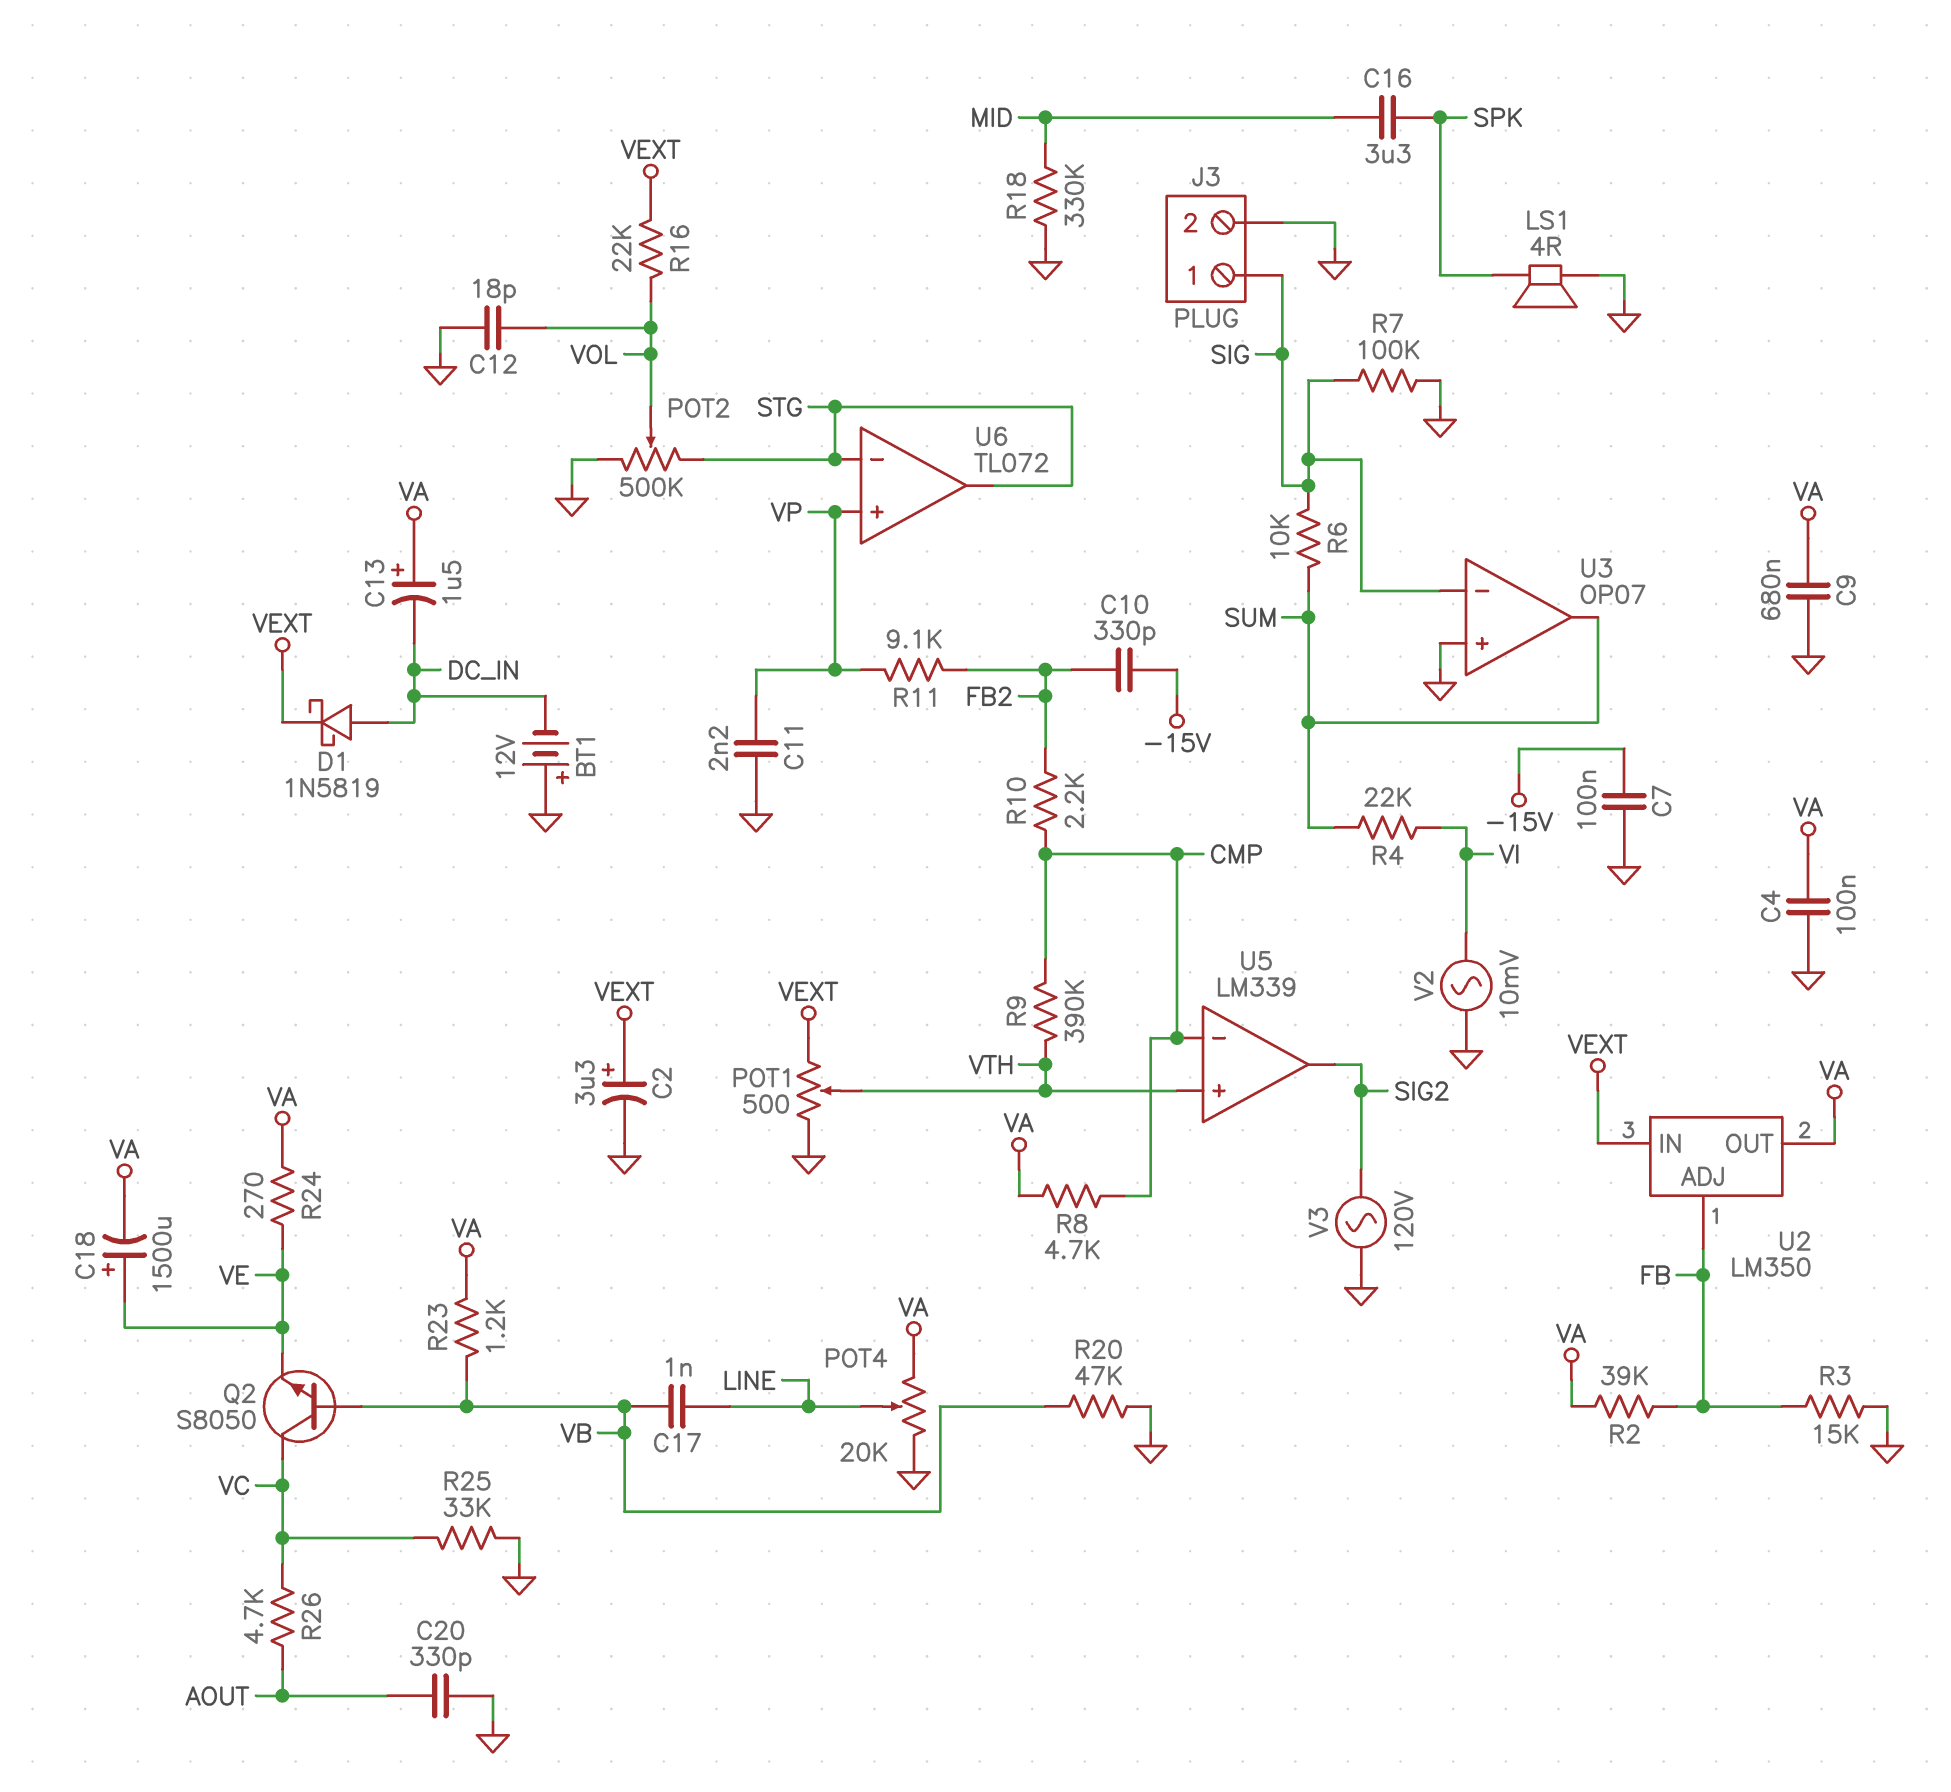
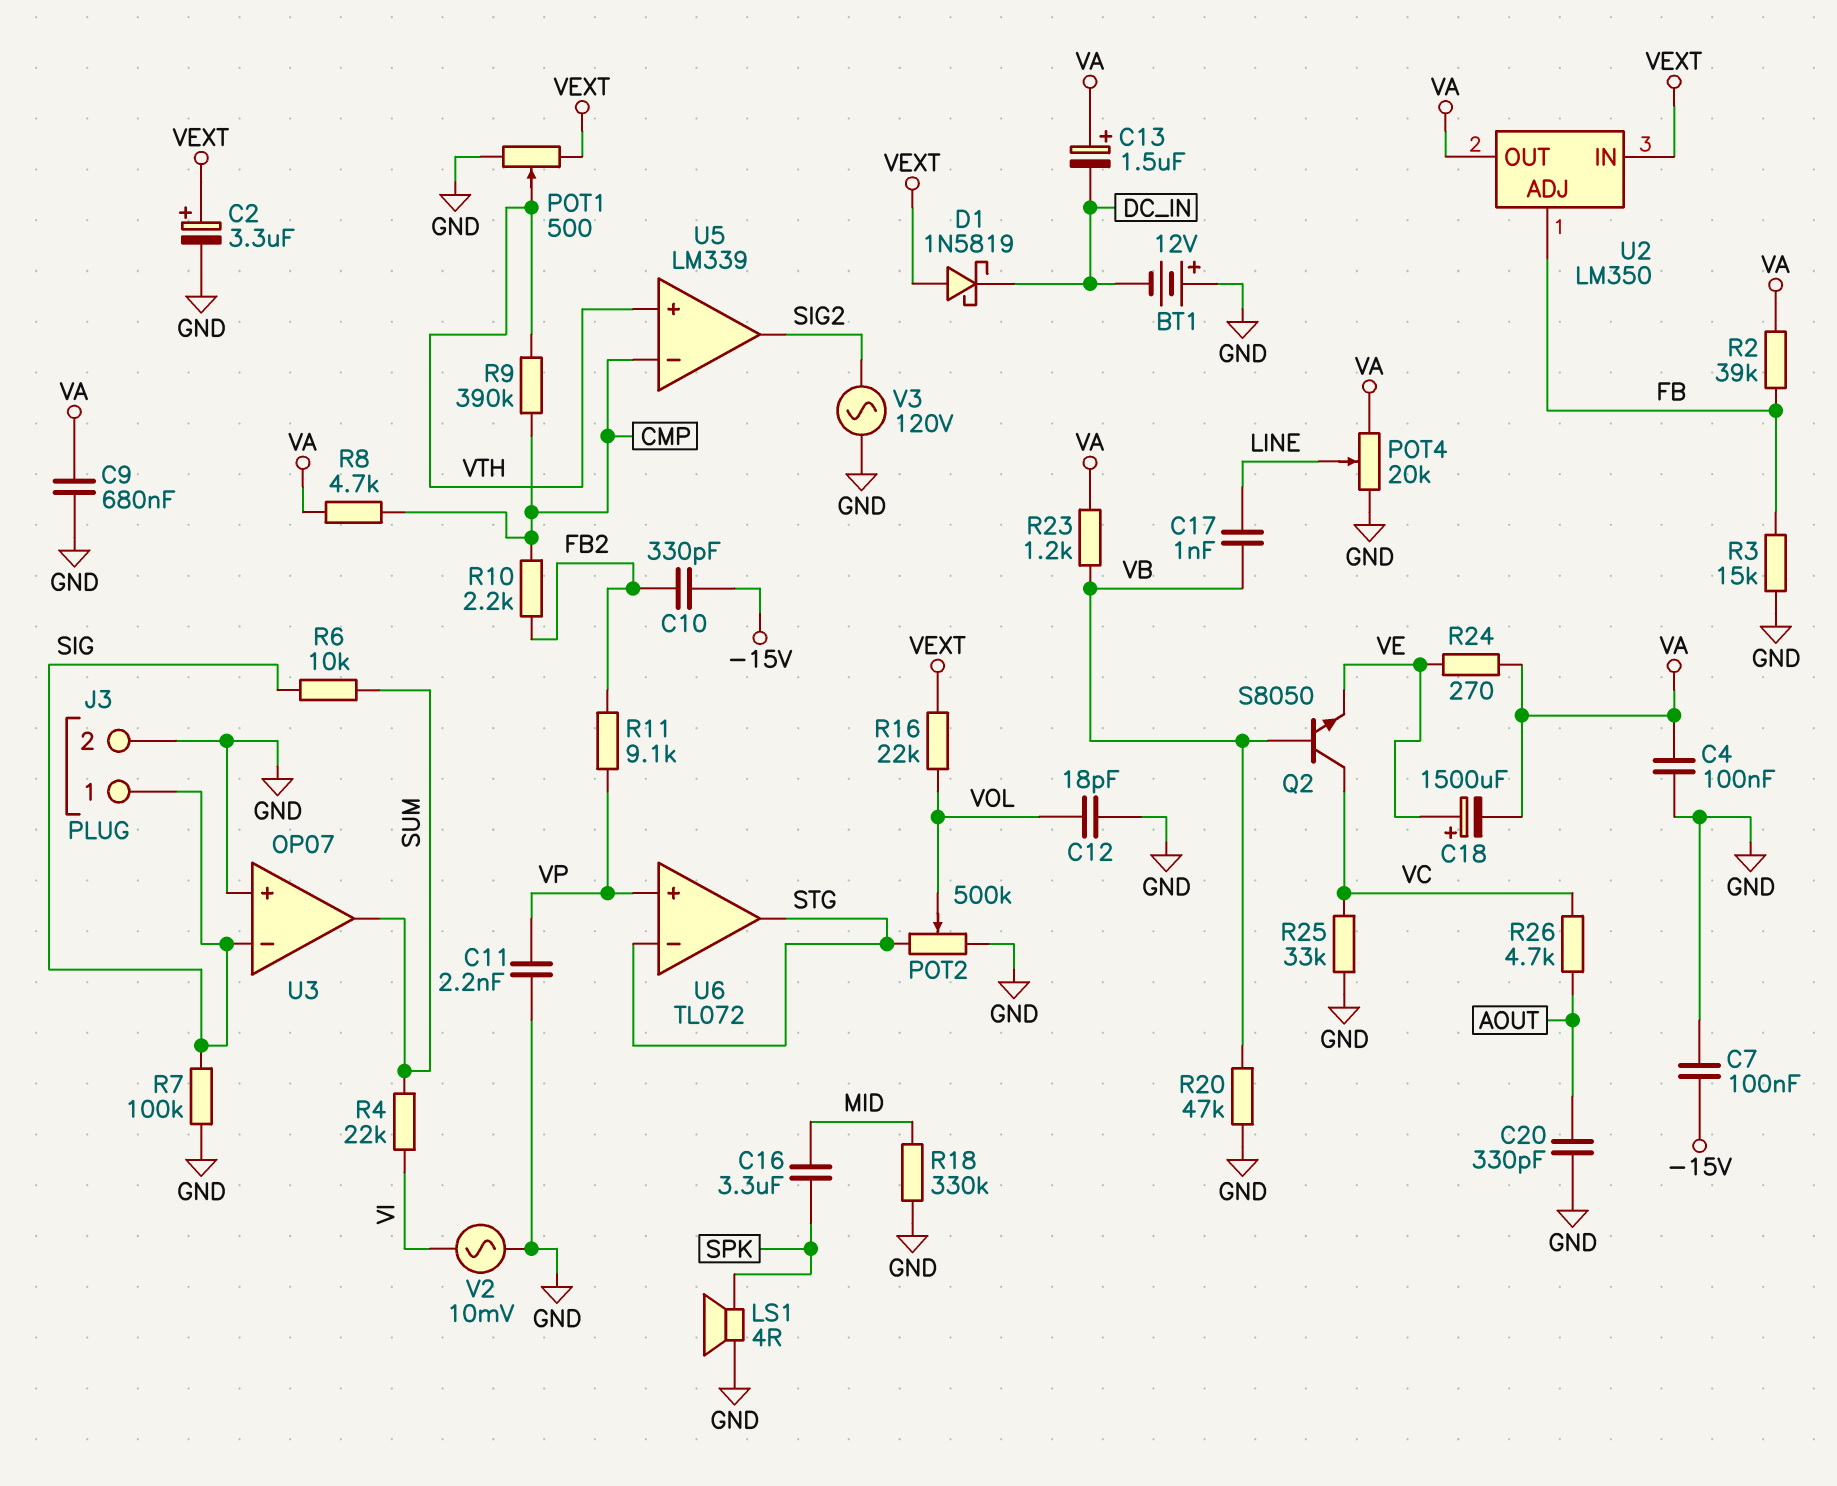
D1: schottky 1N5819 (A DC_IN, K VEXT) -> schottky 1N5819 (A VEXT, K DC_IN)

